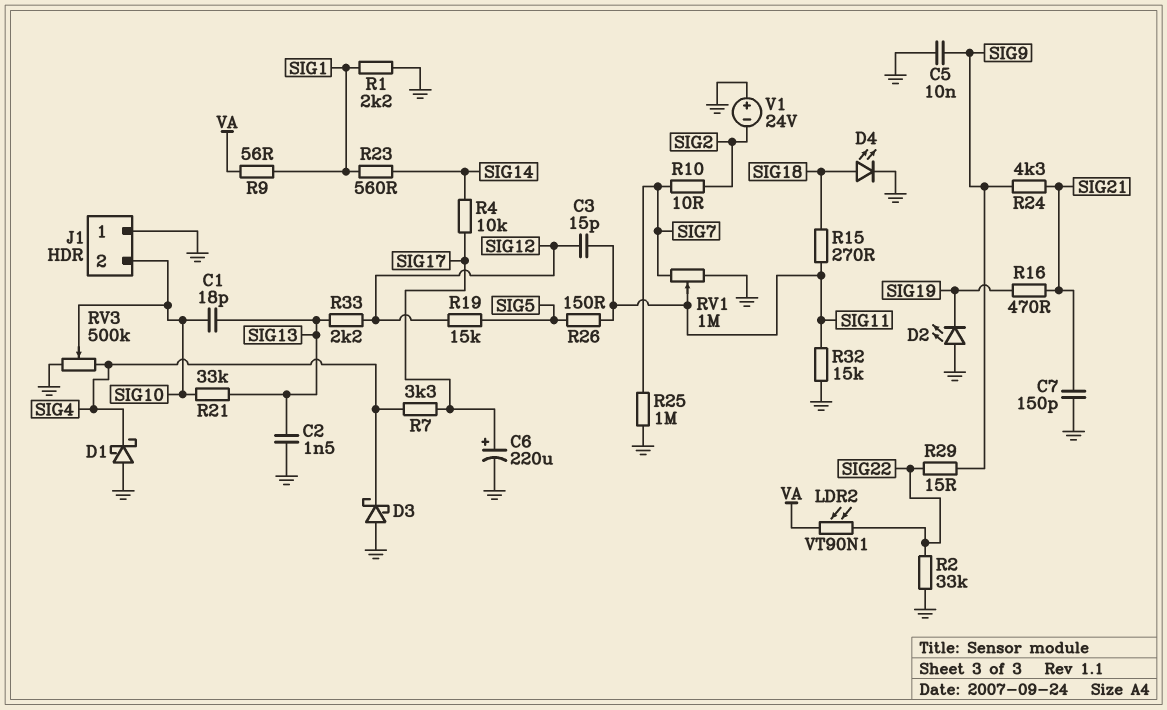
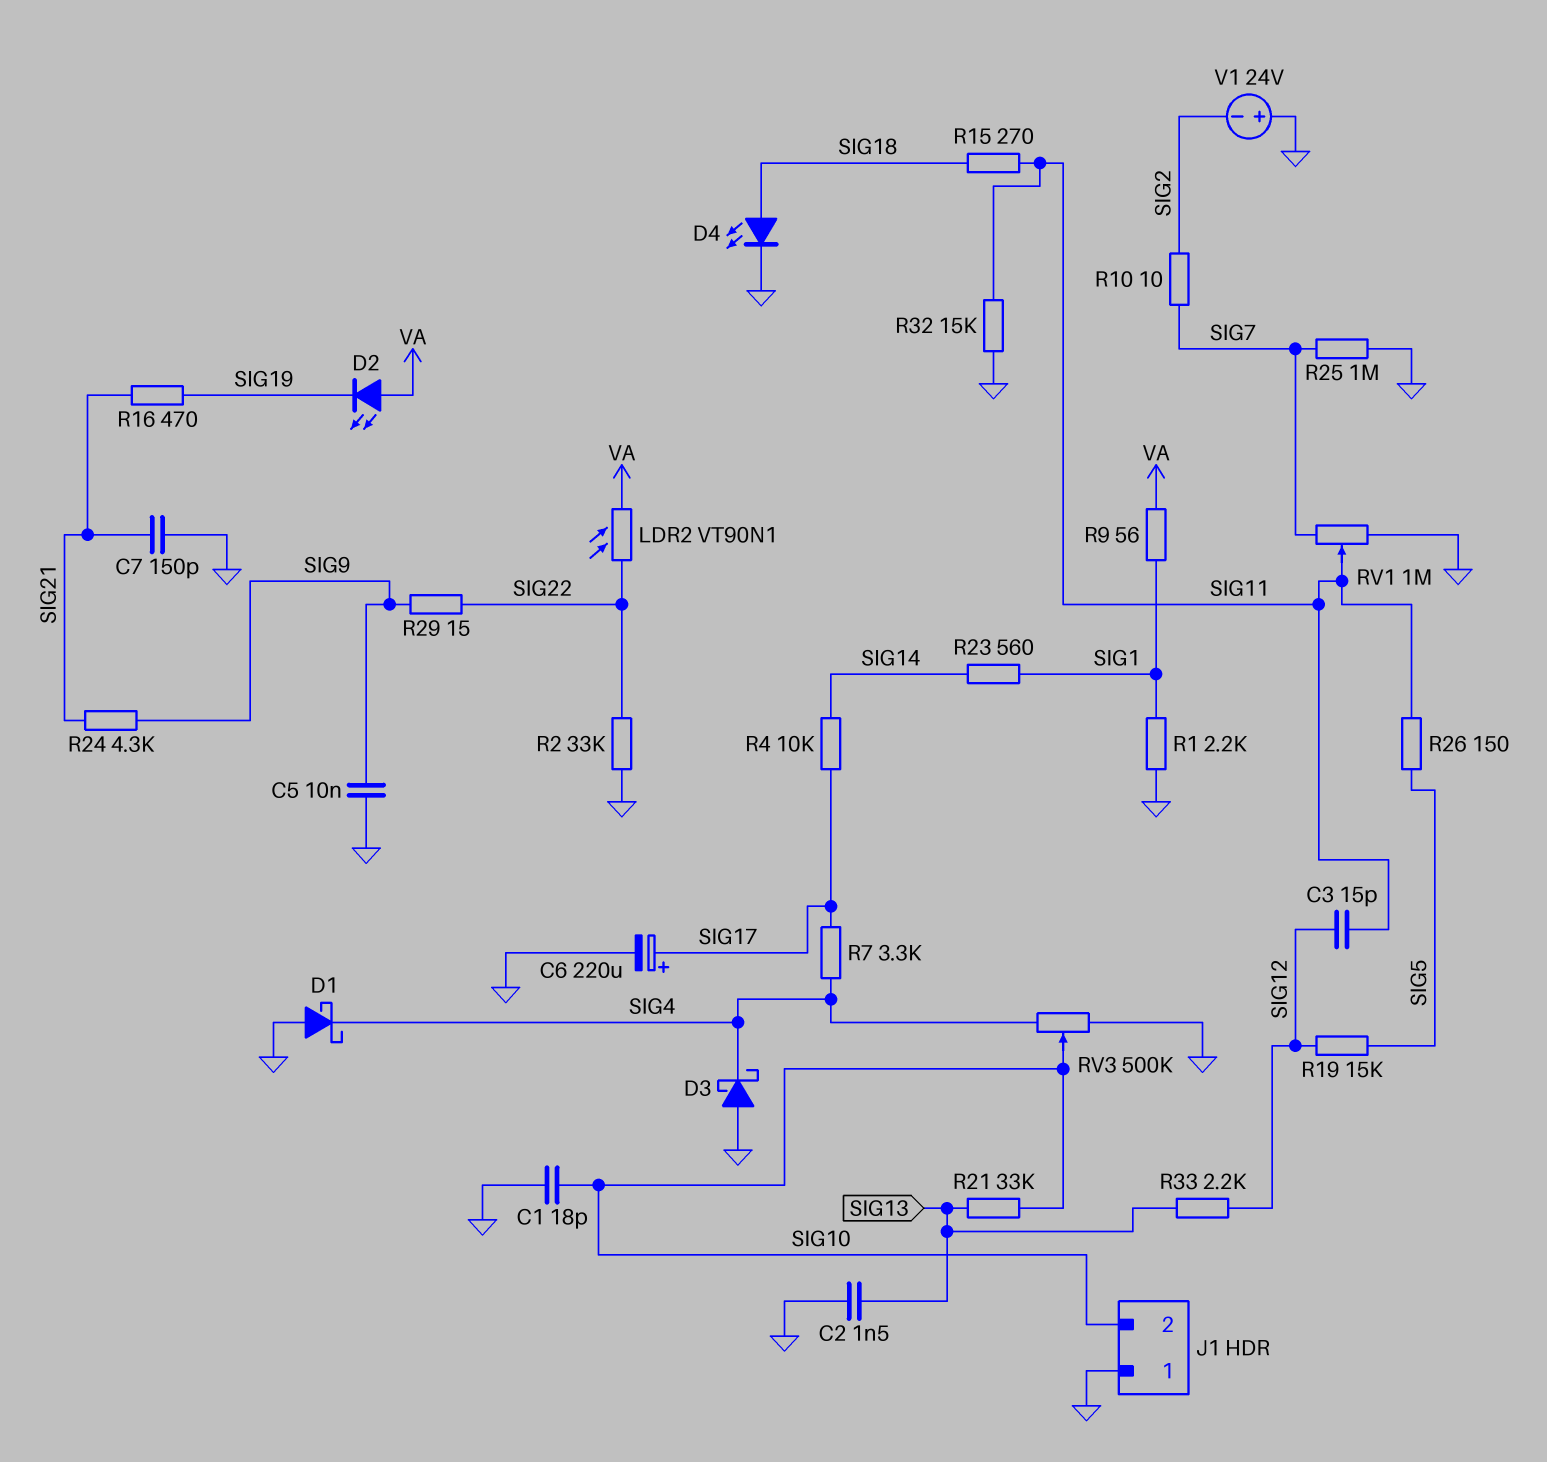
C1: 18pF (SIG10, SIG13) -> 18pF (GND, SIG10)
D2: LED (A GND, K SIG19) -> LED (A VA, K SIG19)

